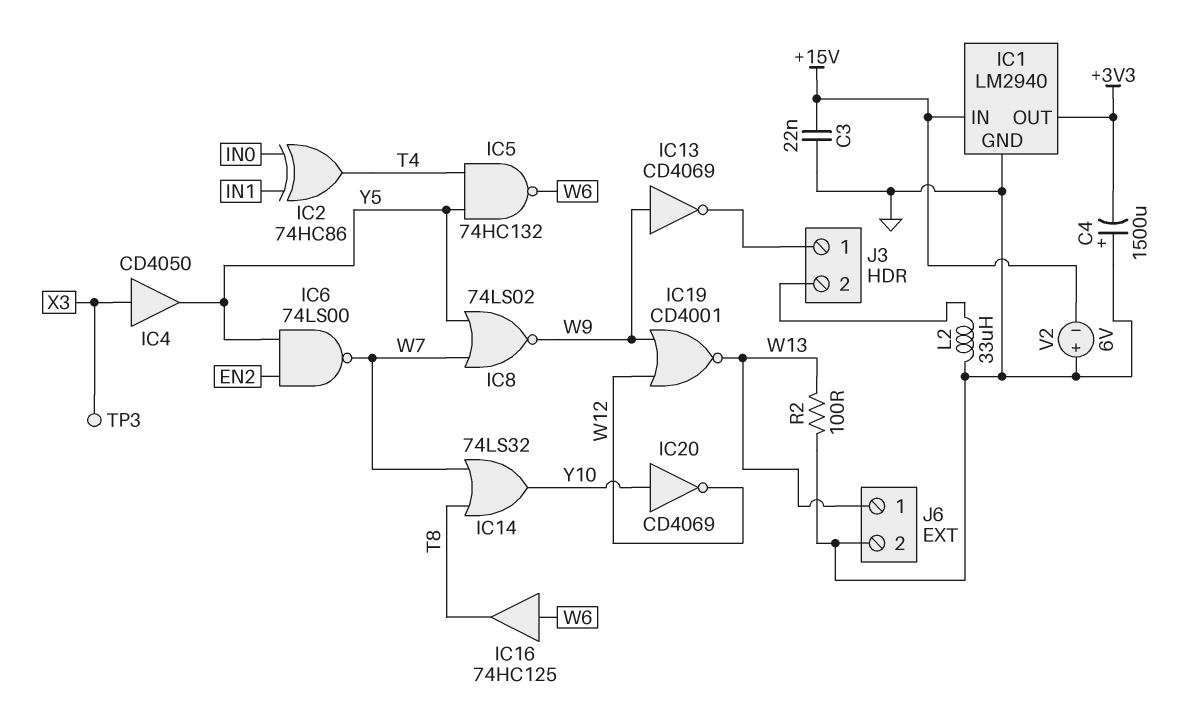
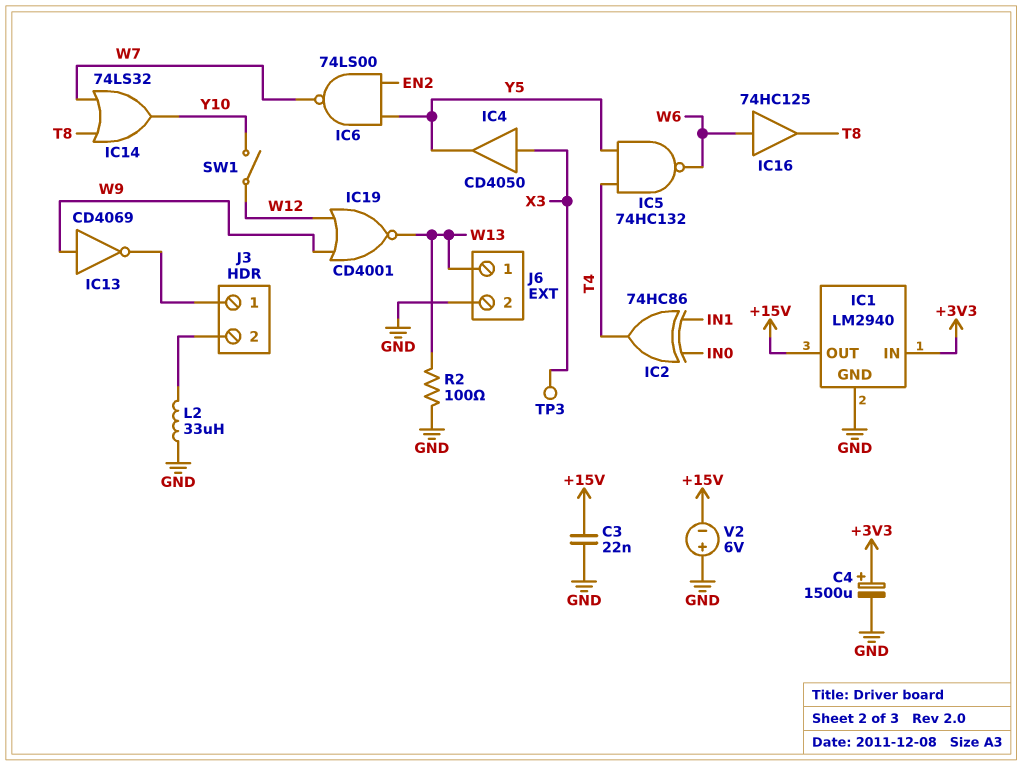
C4: 1500uF (plus GND, minus +3V3) -> 1500uF (plus +3V3, minus GND)
IC1 pin IN: +15V -> +3V3
IC1 pin OUT: +3V3 -> +15V
IC8: NOR 74LS02 (in W7, in Y5, out W9) -> none
IC20: NOT CD4069 (in Y10, out W12) -> none
SW1: none -> switch (W12, Y10)

